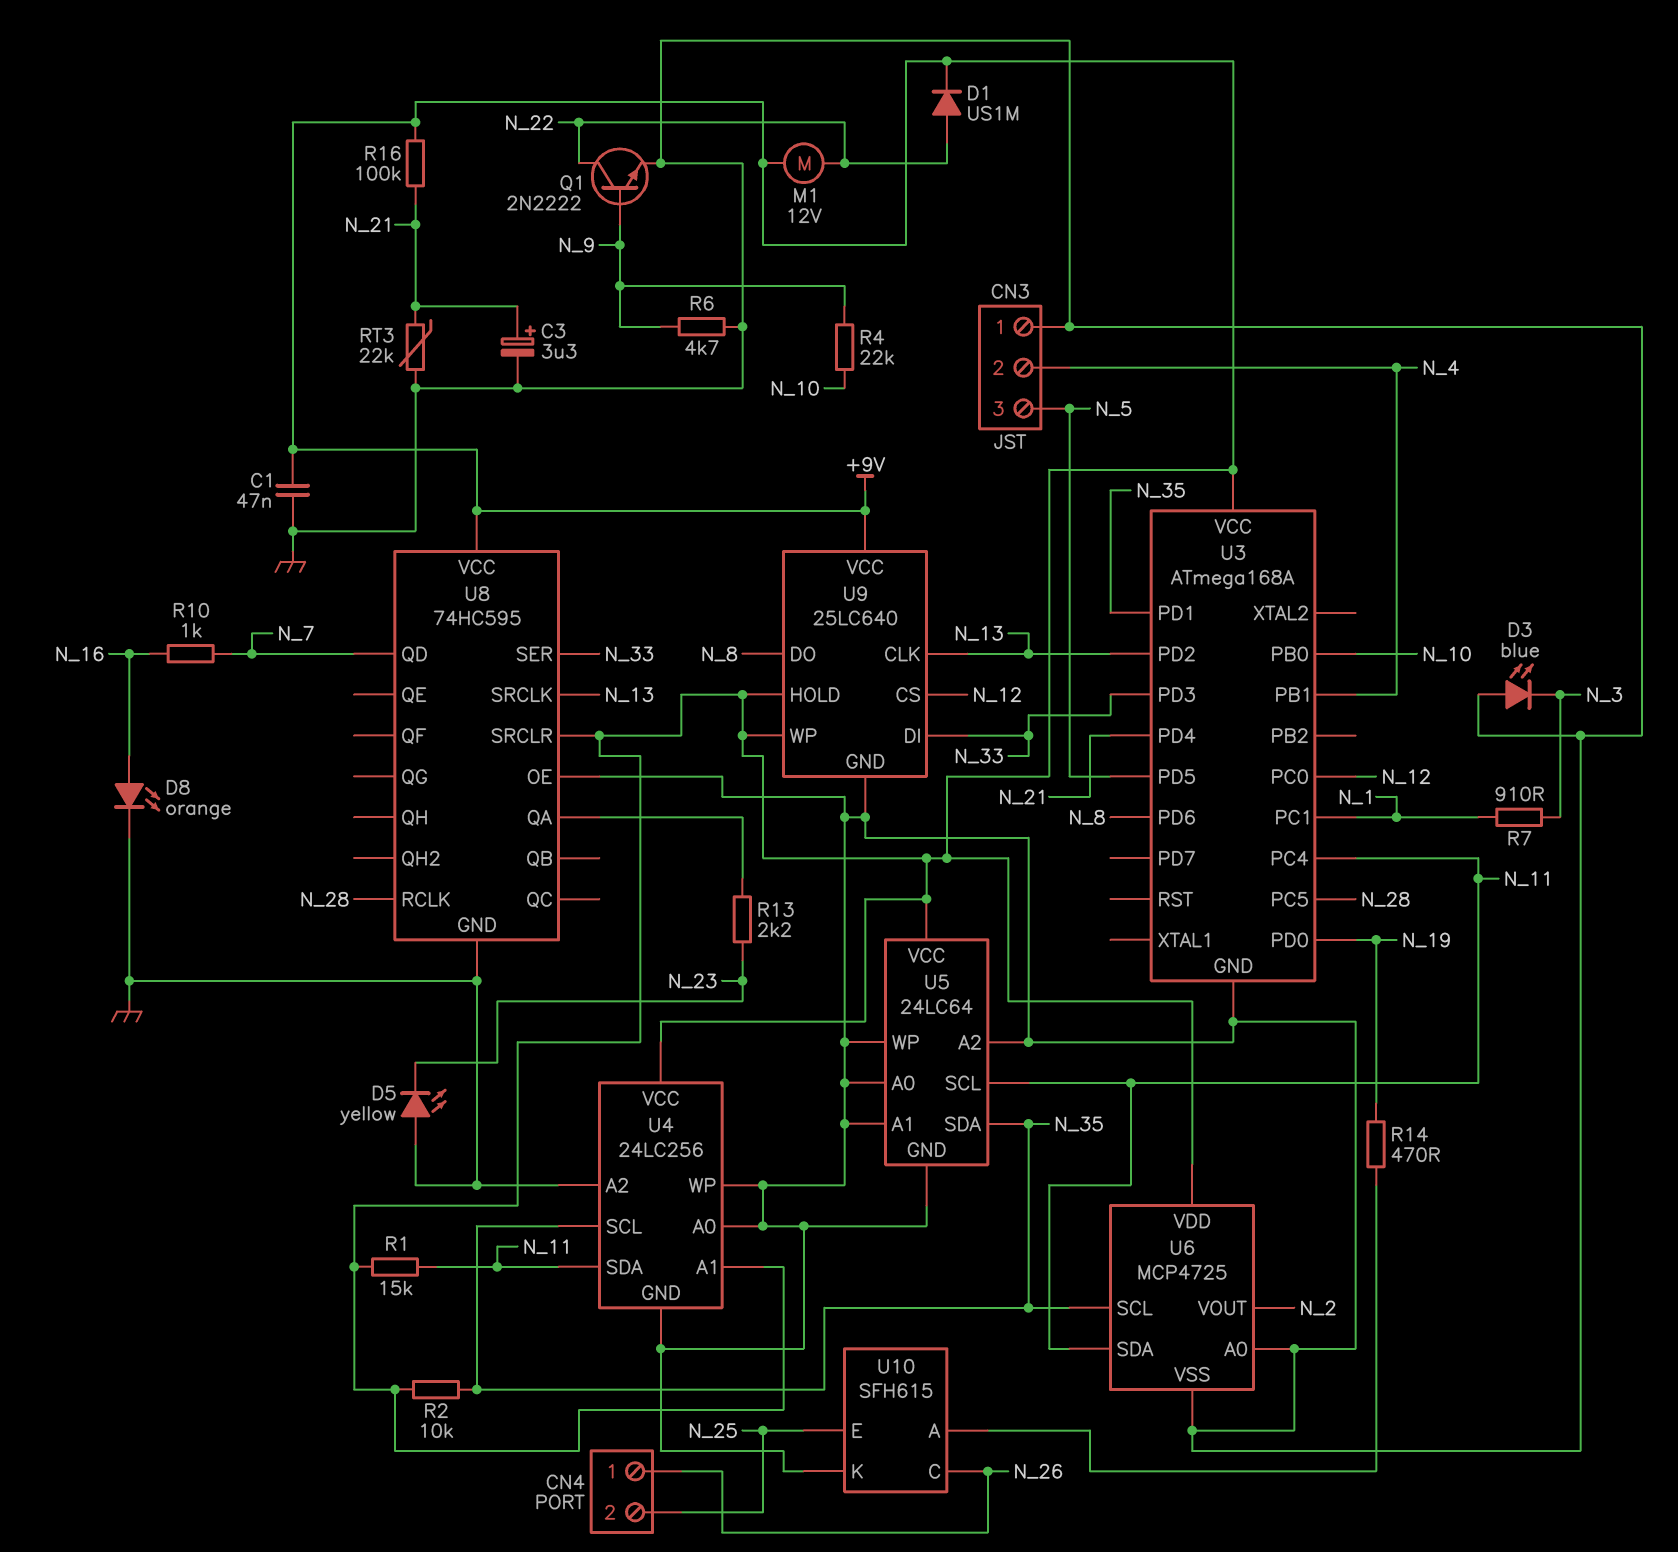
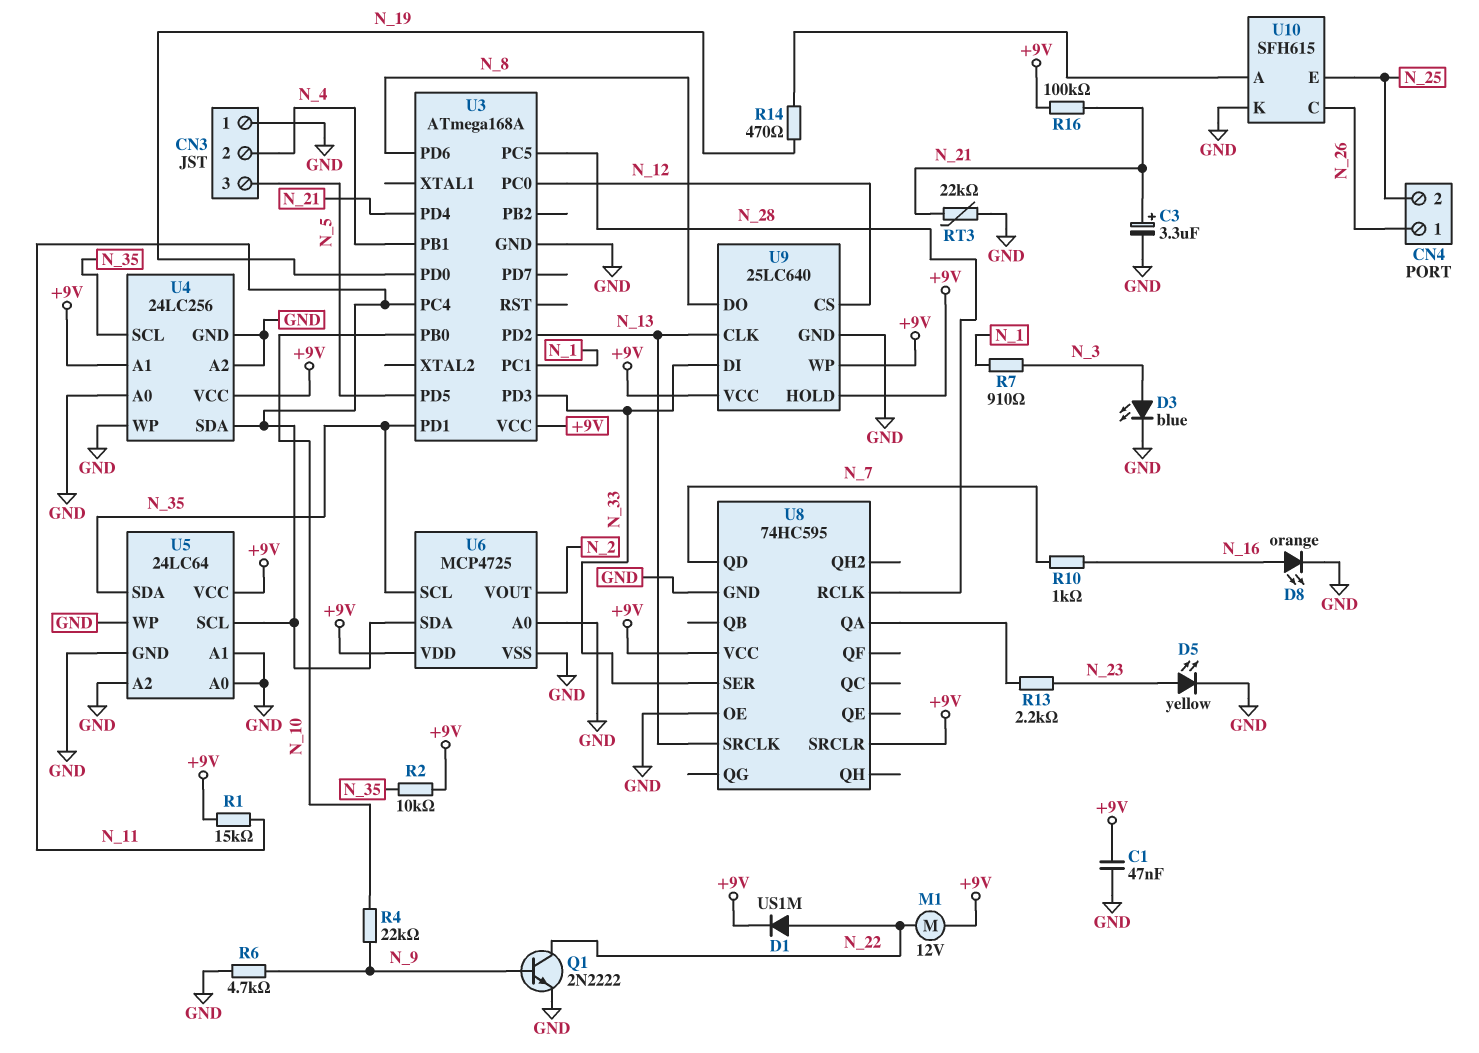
D3: LED blue (A GND, K N_3) -> LED blue (A N_3, K GND)
D5: LED yellow (A GND, K N_23) -> LED yellow (A N_23, K GND)

